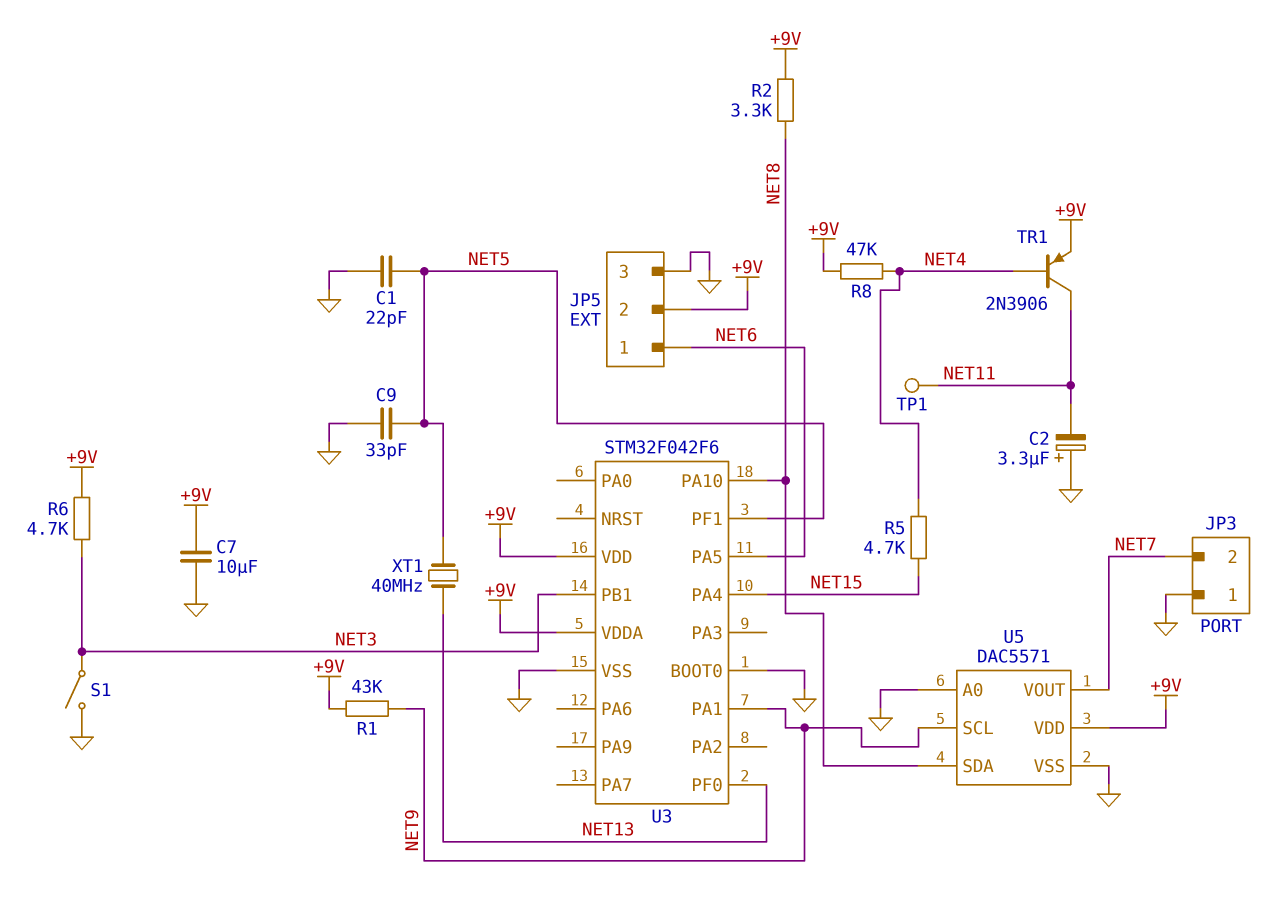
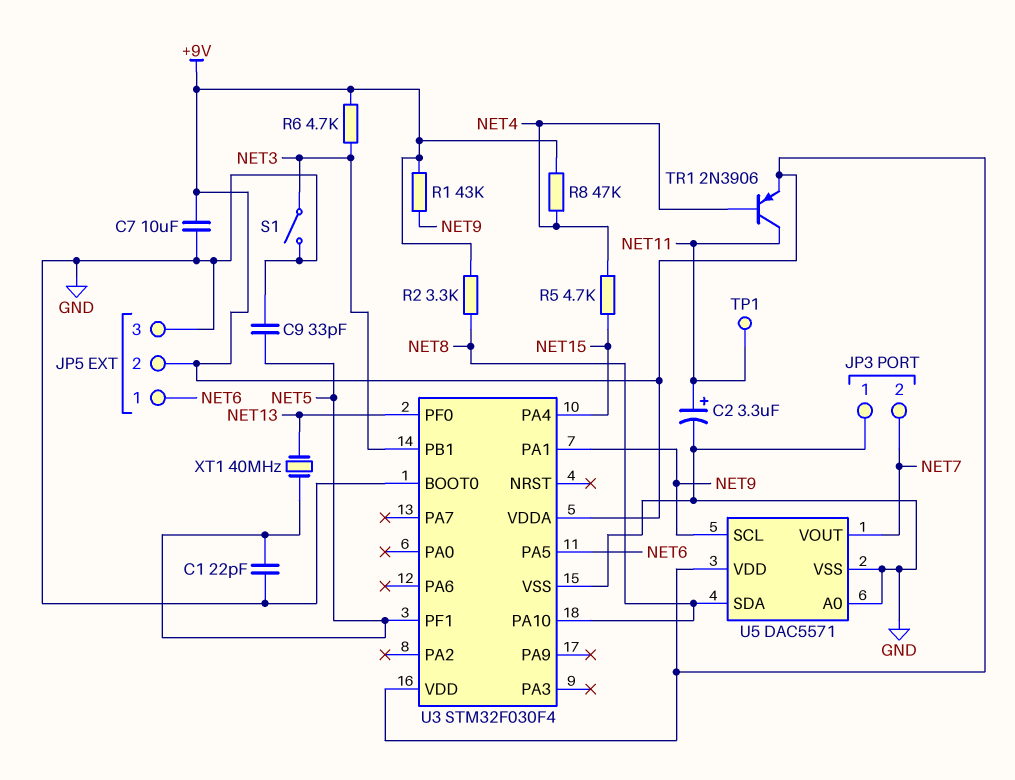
C2: 3.3uF (plus GND, minus NET11) -> 3.3uF (plus NET11, minus GND)
U3: STM32F042F6 -> STM32F030F4

